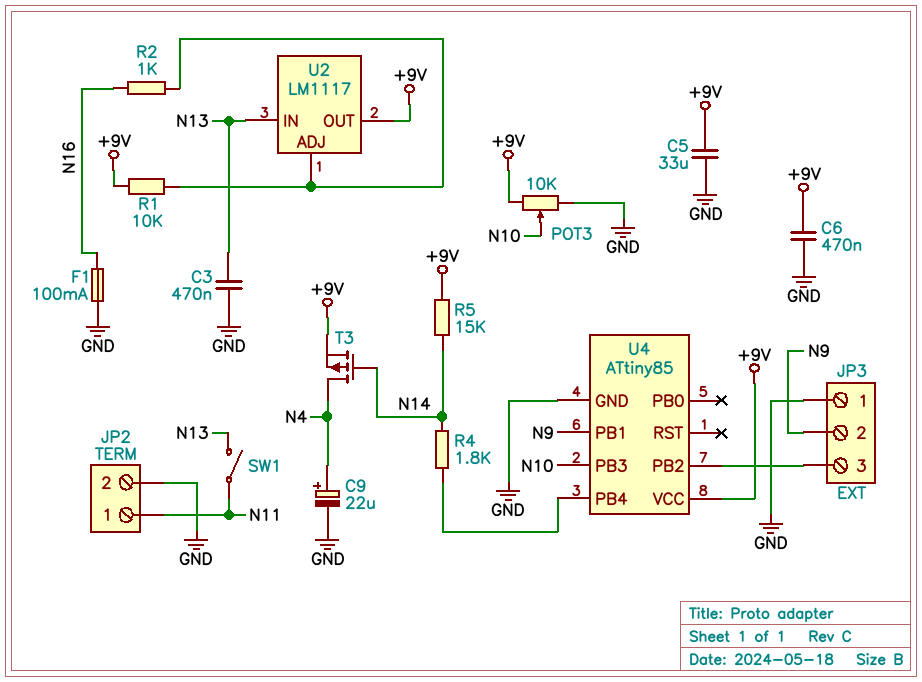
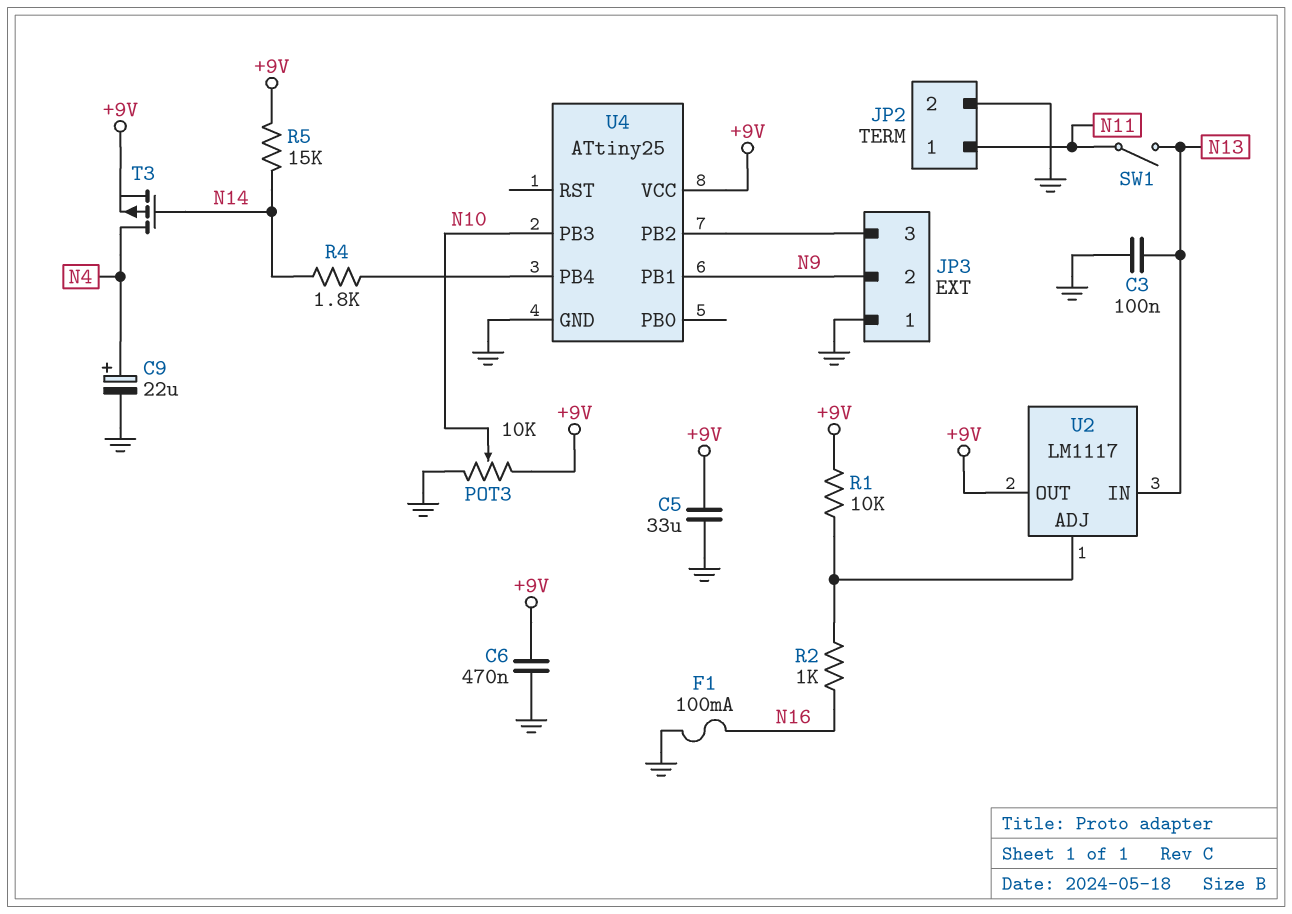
C3: 470nF (GND, N13) -> 100nF (GND, N13)
U4: ATtiny85 -> ATtiny25

